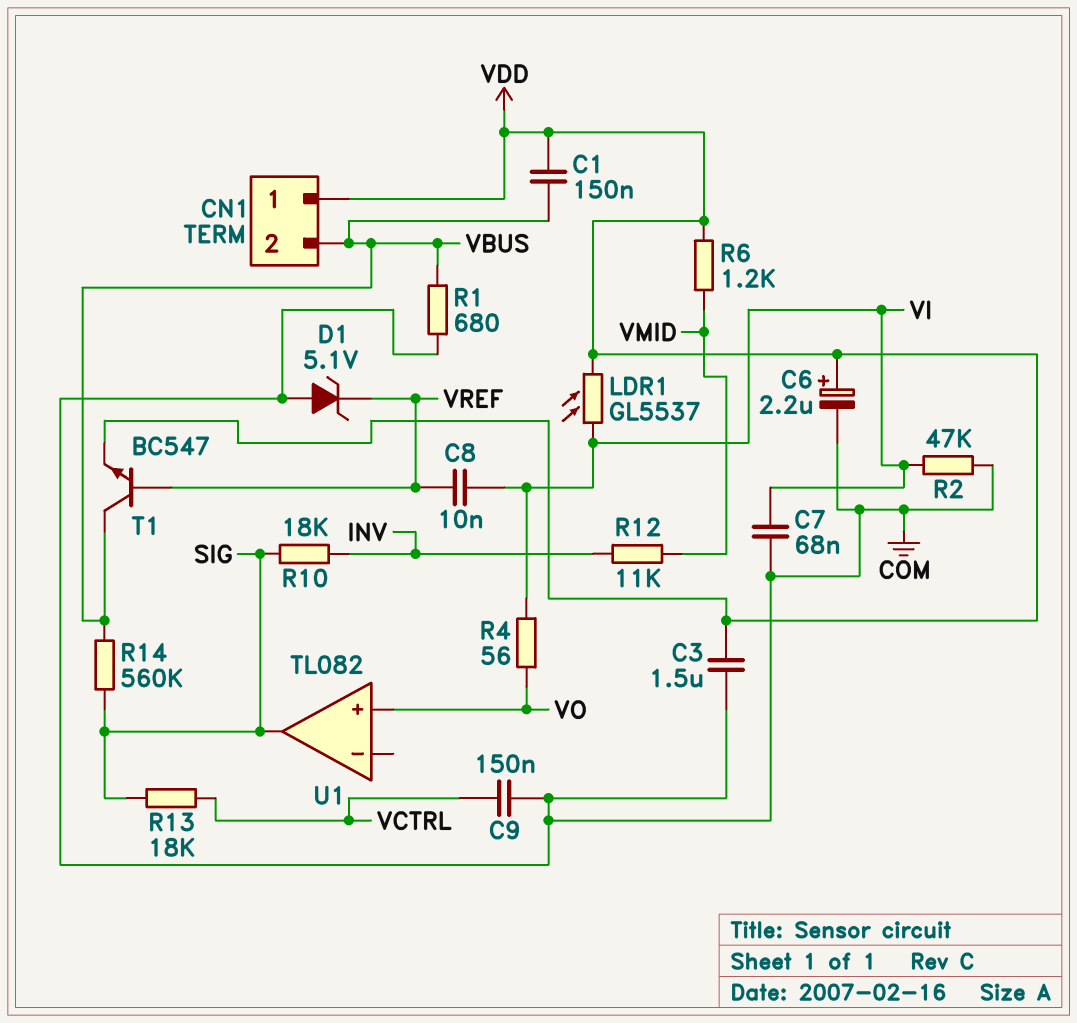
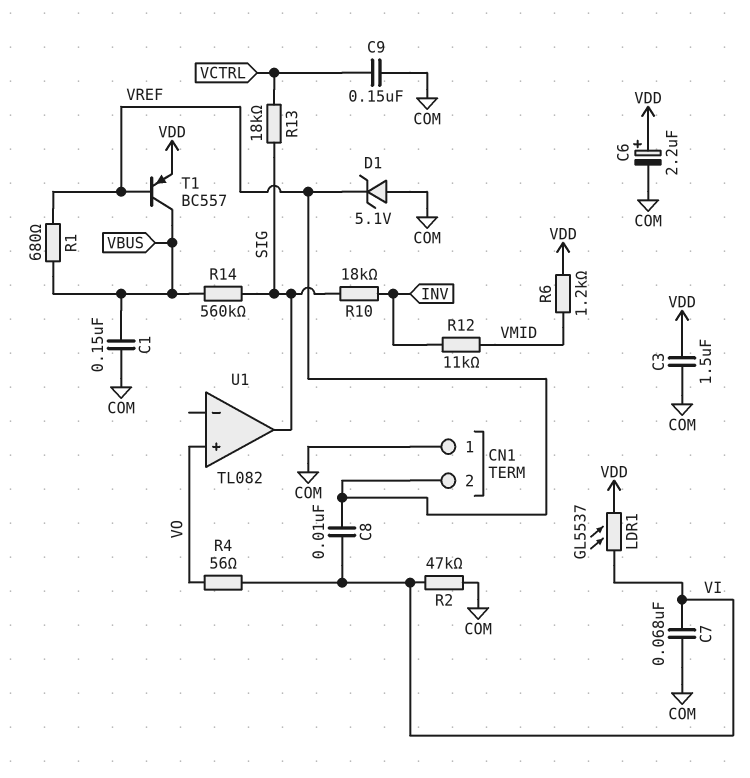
C1: 150nF (VBUS, VDD) -> 150nF (COM, VBUS)
CN1 pin 1: VDD -> COM
CN1 pin 2: VBUS -> VREF
R1: 680 (COM, VBUS) -> 680 (VBUS, VREF)
T1: NPN BC547 (B VREF, C VBUS, E VDD) -> PNP BC557 (B VREF, C VBUS, E VDD)

